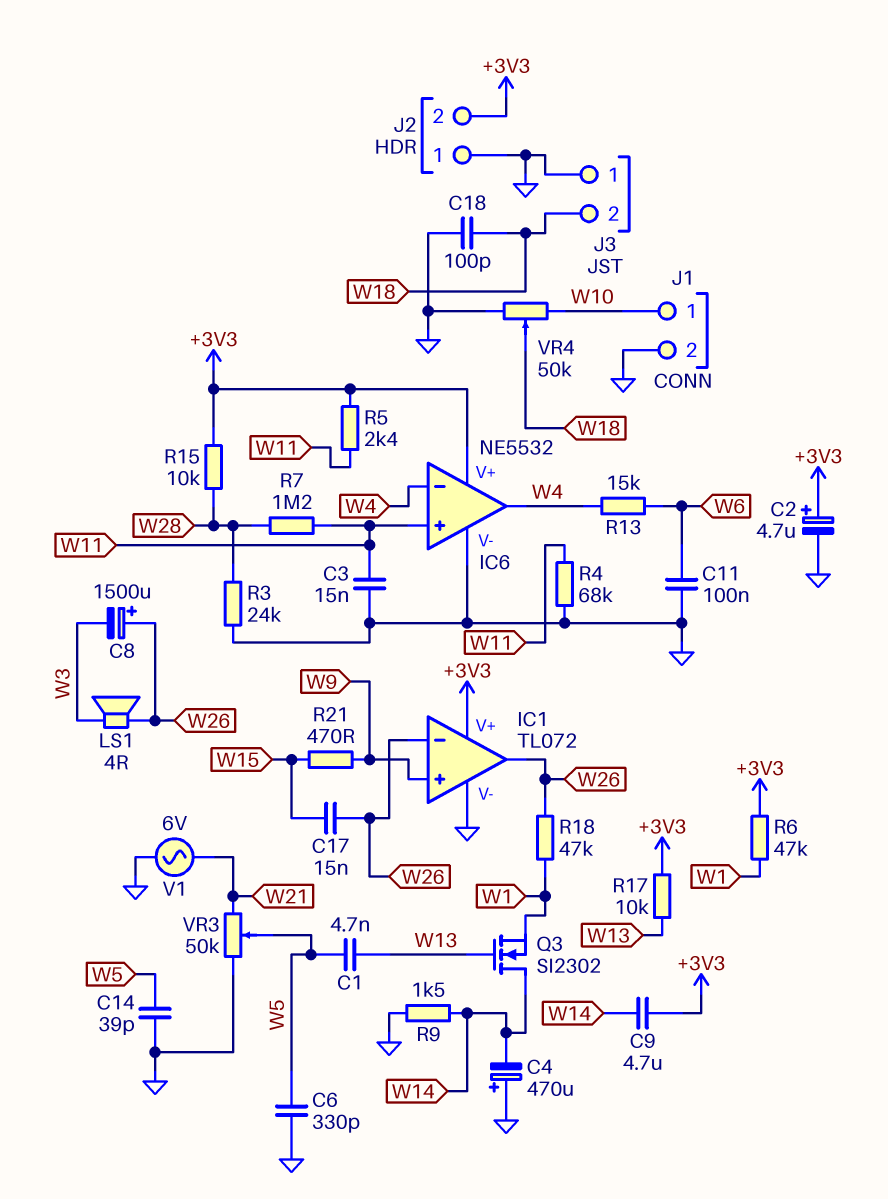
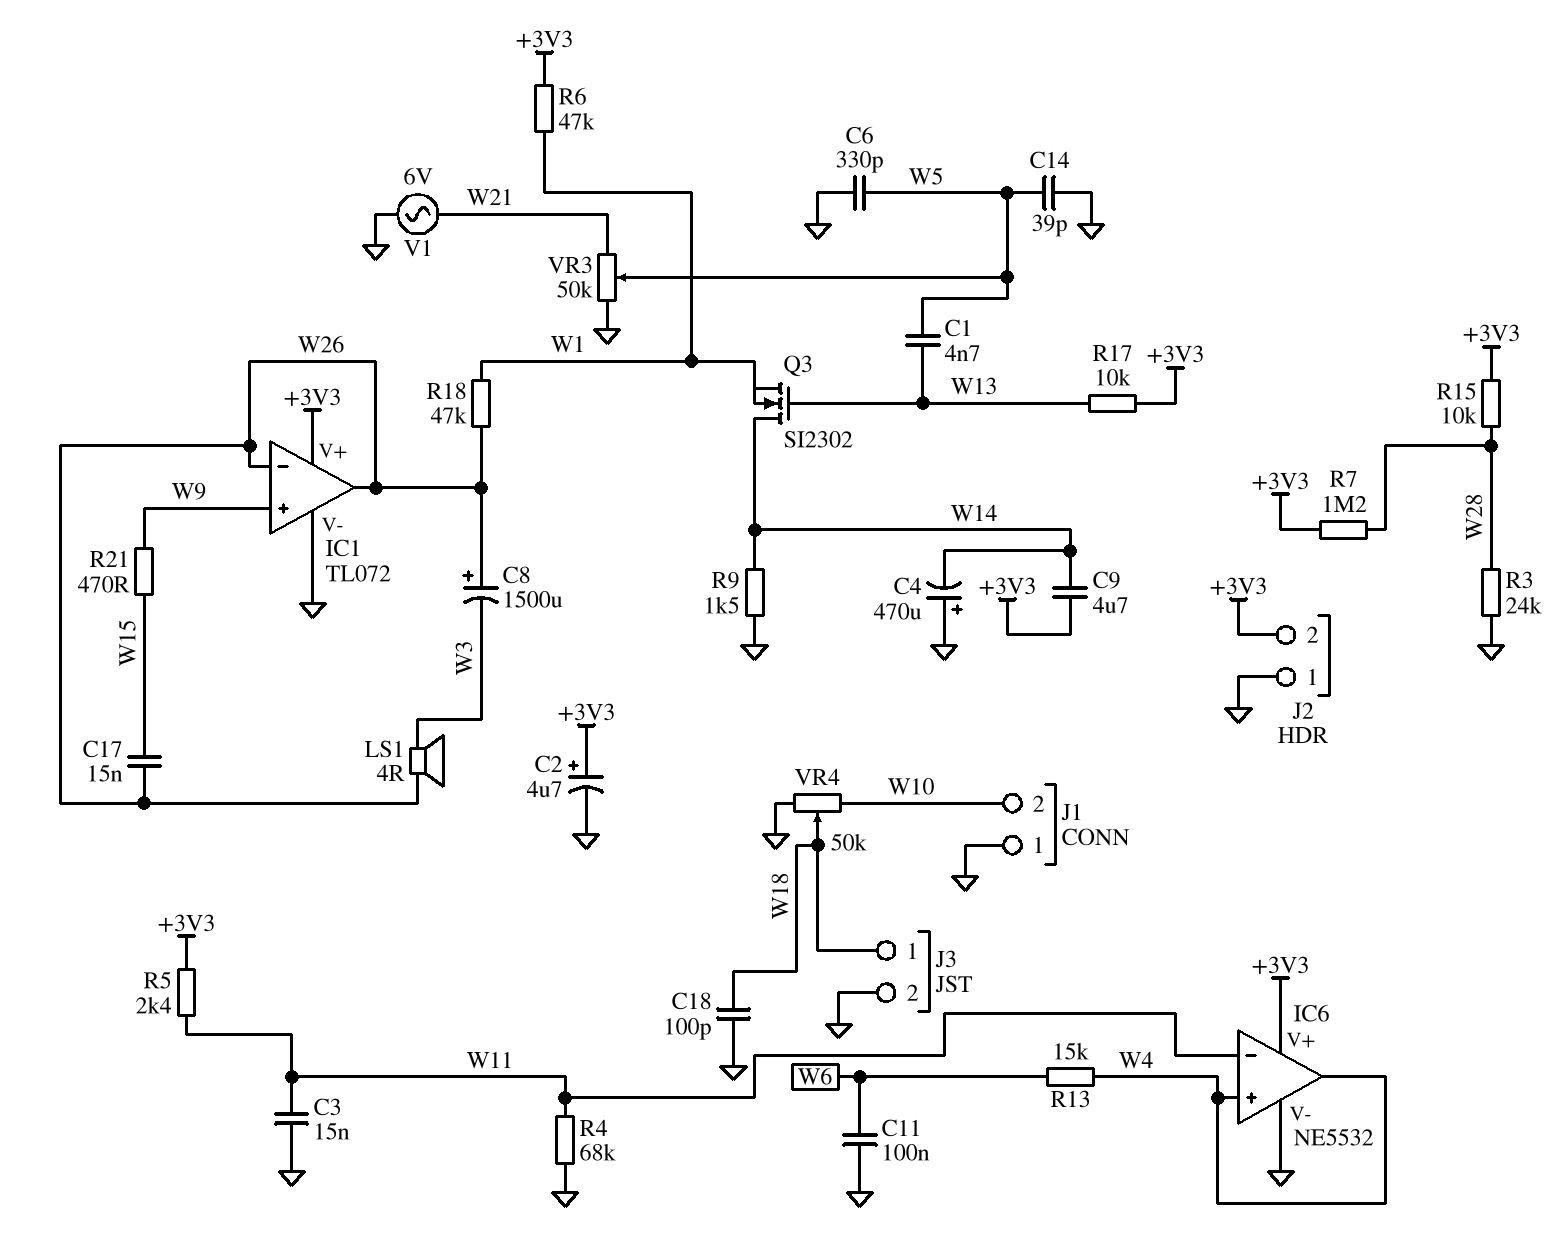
IC6 pin in+: W11 -> W4
IC6 pin in-: W4 -> W11
J1 pin 1: W10 -> GND
J1 pin 2: GND -> W10
J3 pin 1: GND -> W18
J3 pin 2: W18 -> GND
R7: 1.2M (W11, W28) -> 1.2M (+3V3, W28)

